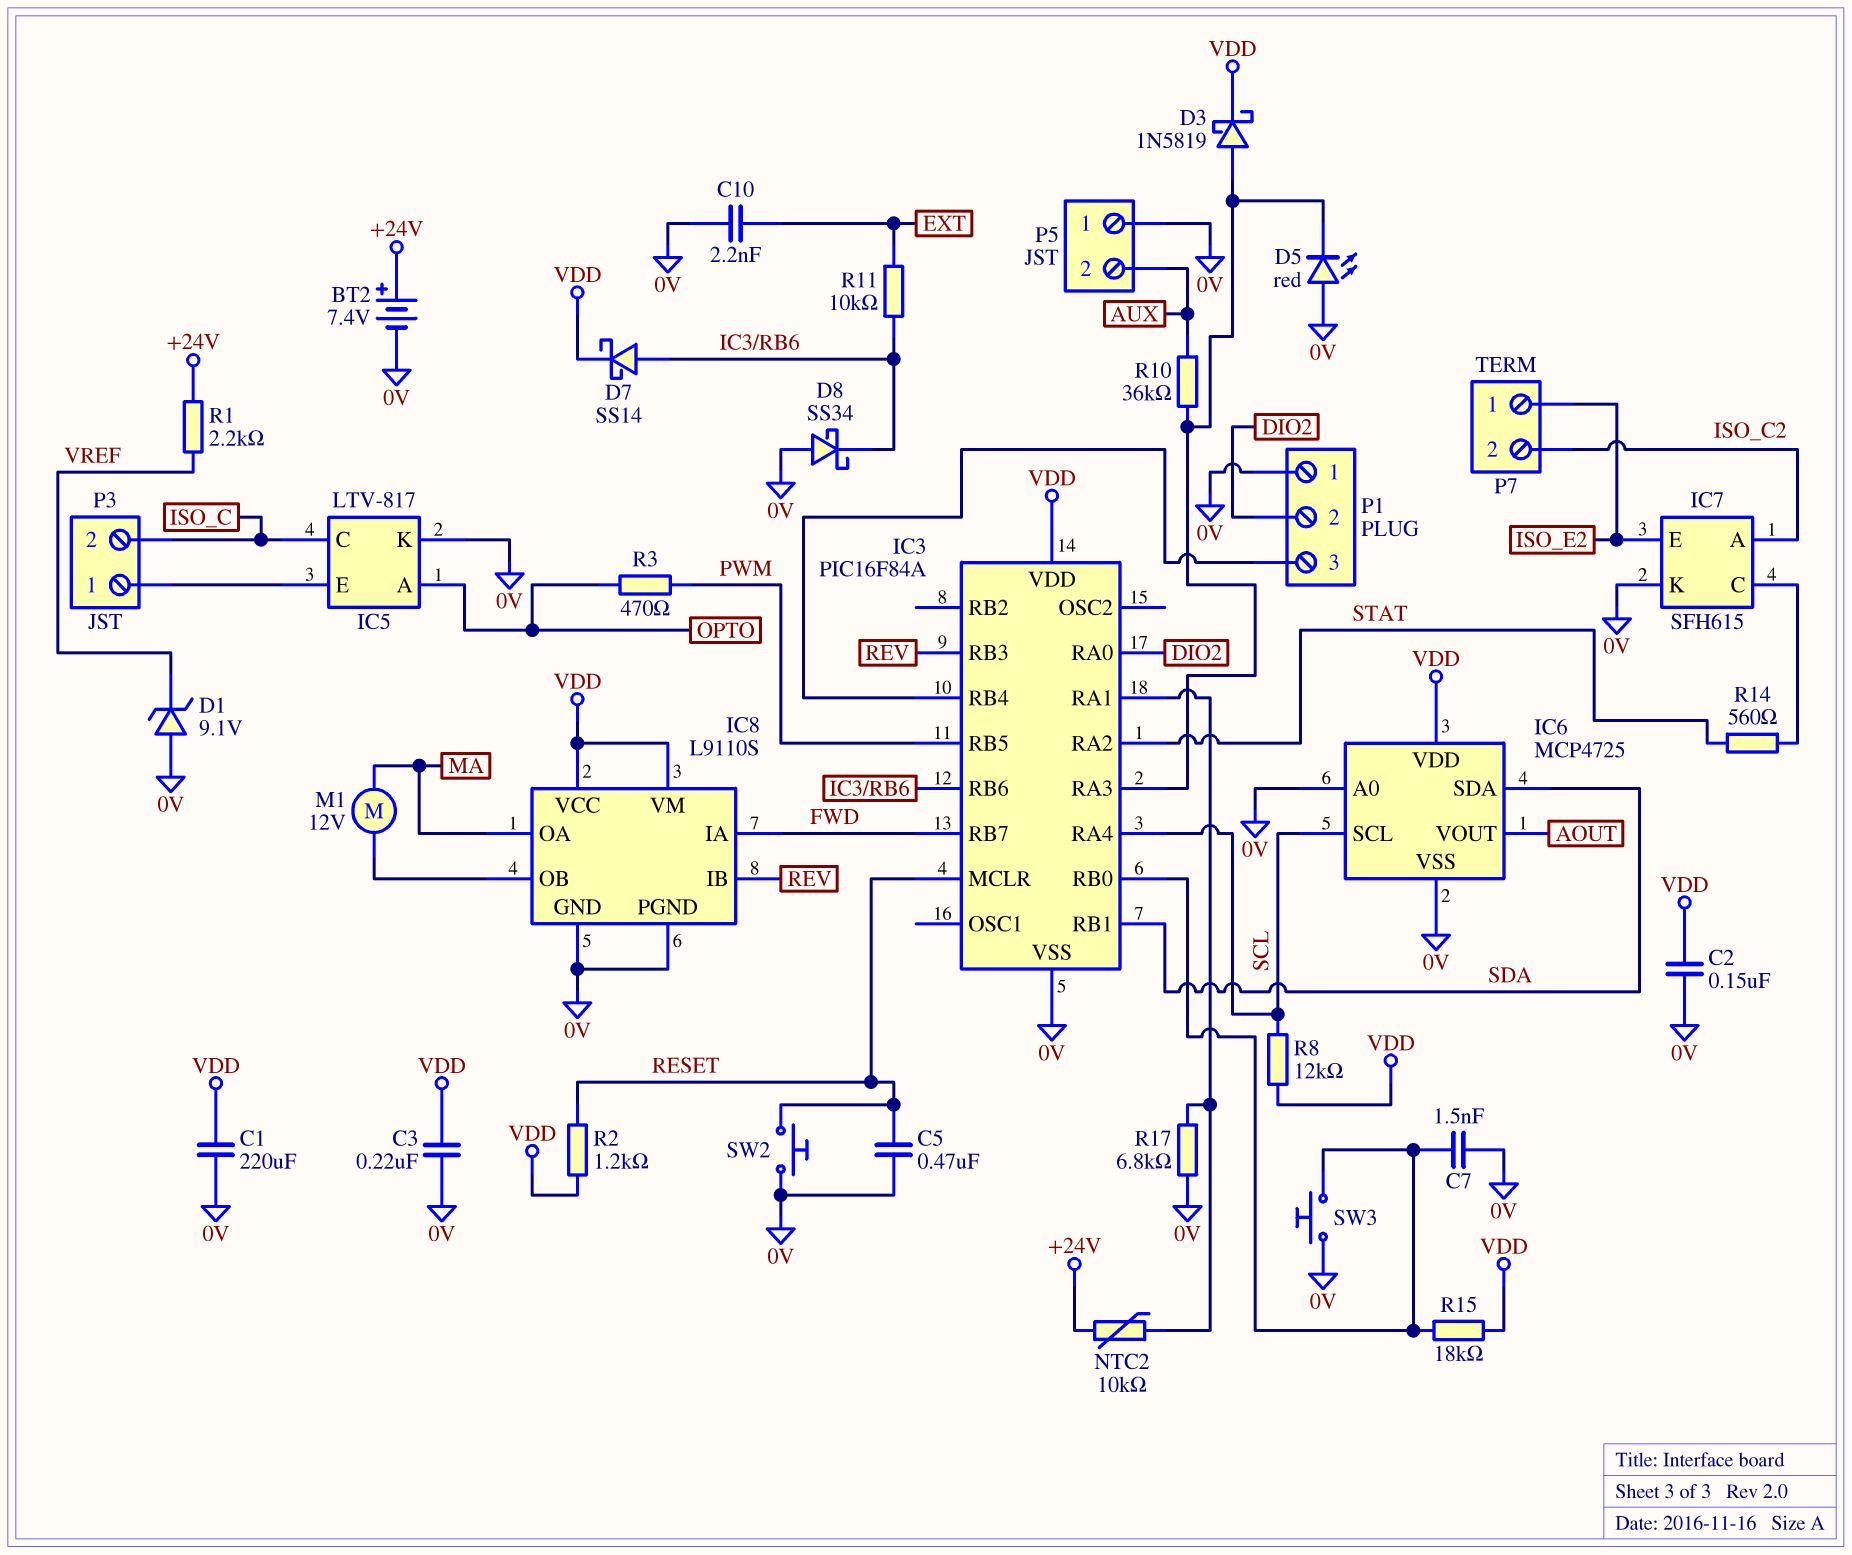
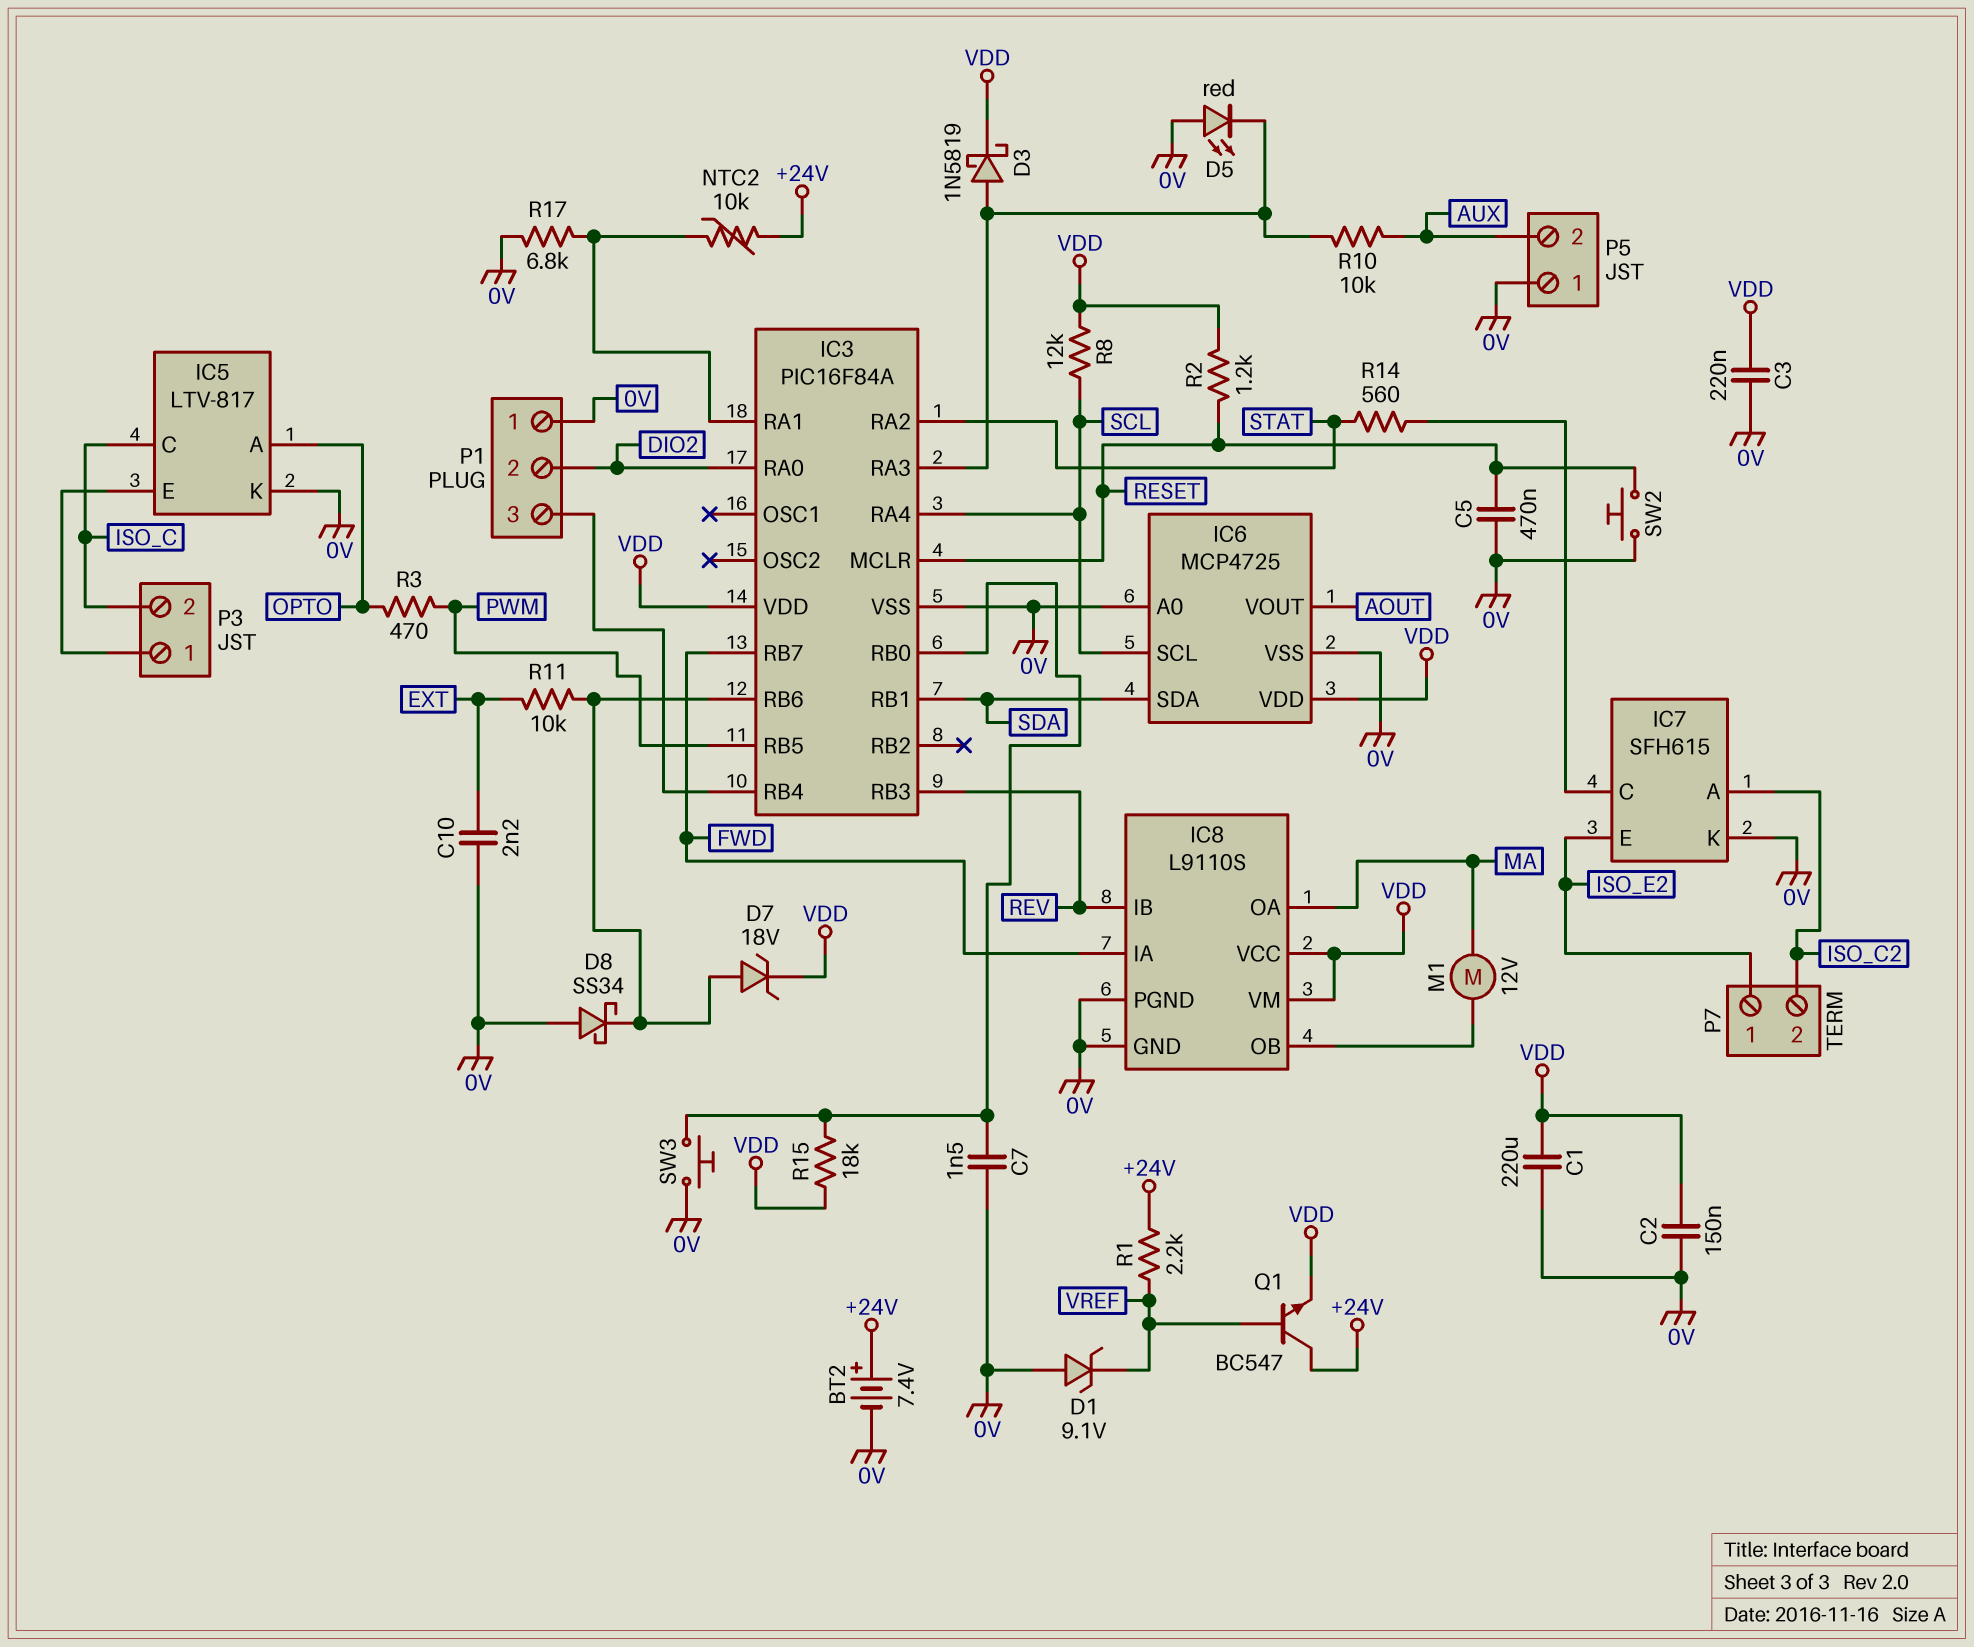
D7: schottky SS14 (A IC3/RB6, K VDD) -> zener 18V (A IC3/RB6, K VDD)
Q1: none -> NPN BC547 (B VREF, C +24V, E VDD)
R10: 36k (AUX, IC3/RA3) -> 10k (AUX, IC3/RA3)

